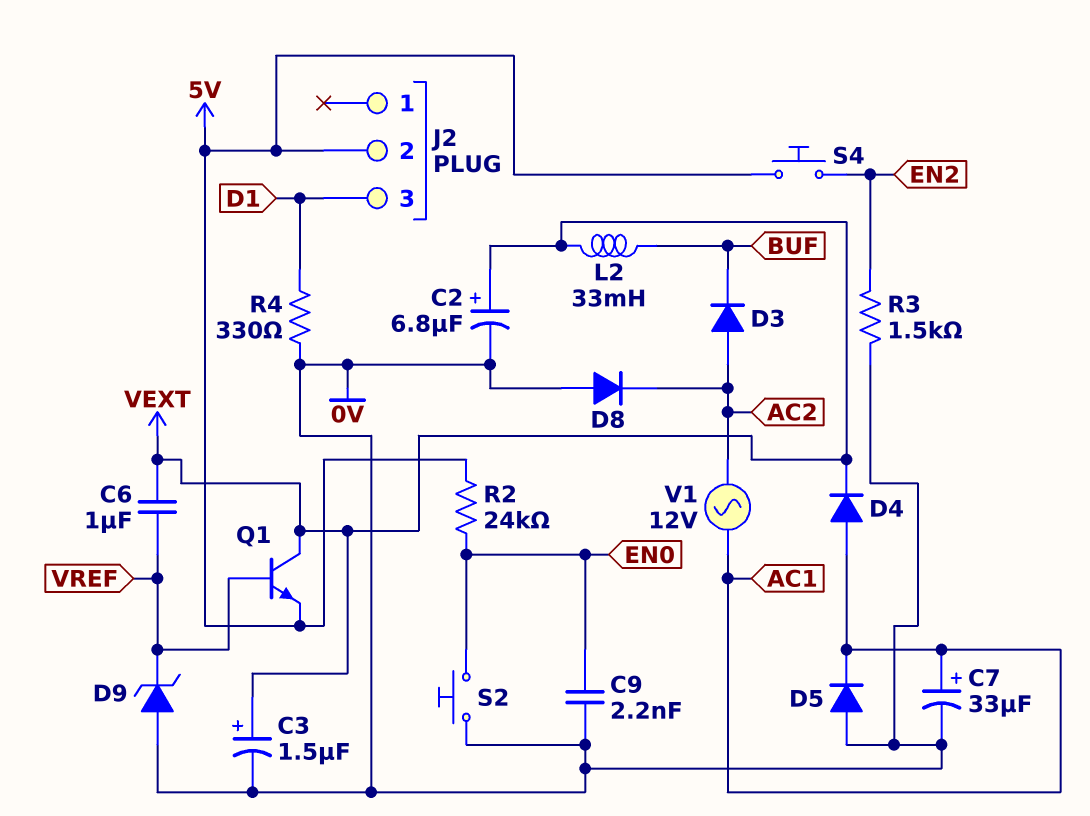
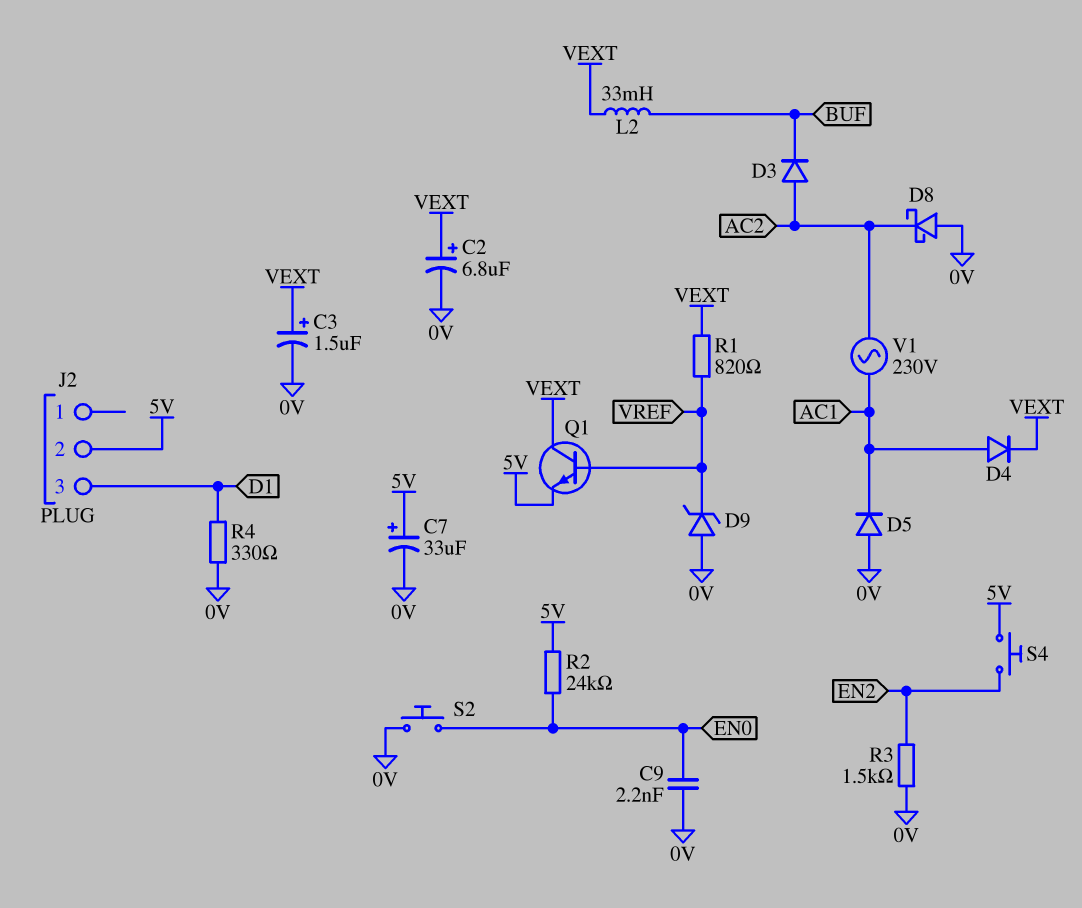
C6: 1uF (VEXT, VREF) -> none
C7: 33uF (plus AC1, minus 0V) -> 33uF (plus 5V, minus 0V)
D8: diode (A 0V, K AC2) -> schottky (A 0V, K AC2)
R1: none -> 820 (VEXT, VREF)
V1: AC 12V (AC1, AC2) -> AC 230V (AC1, AC2)

